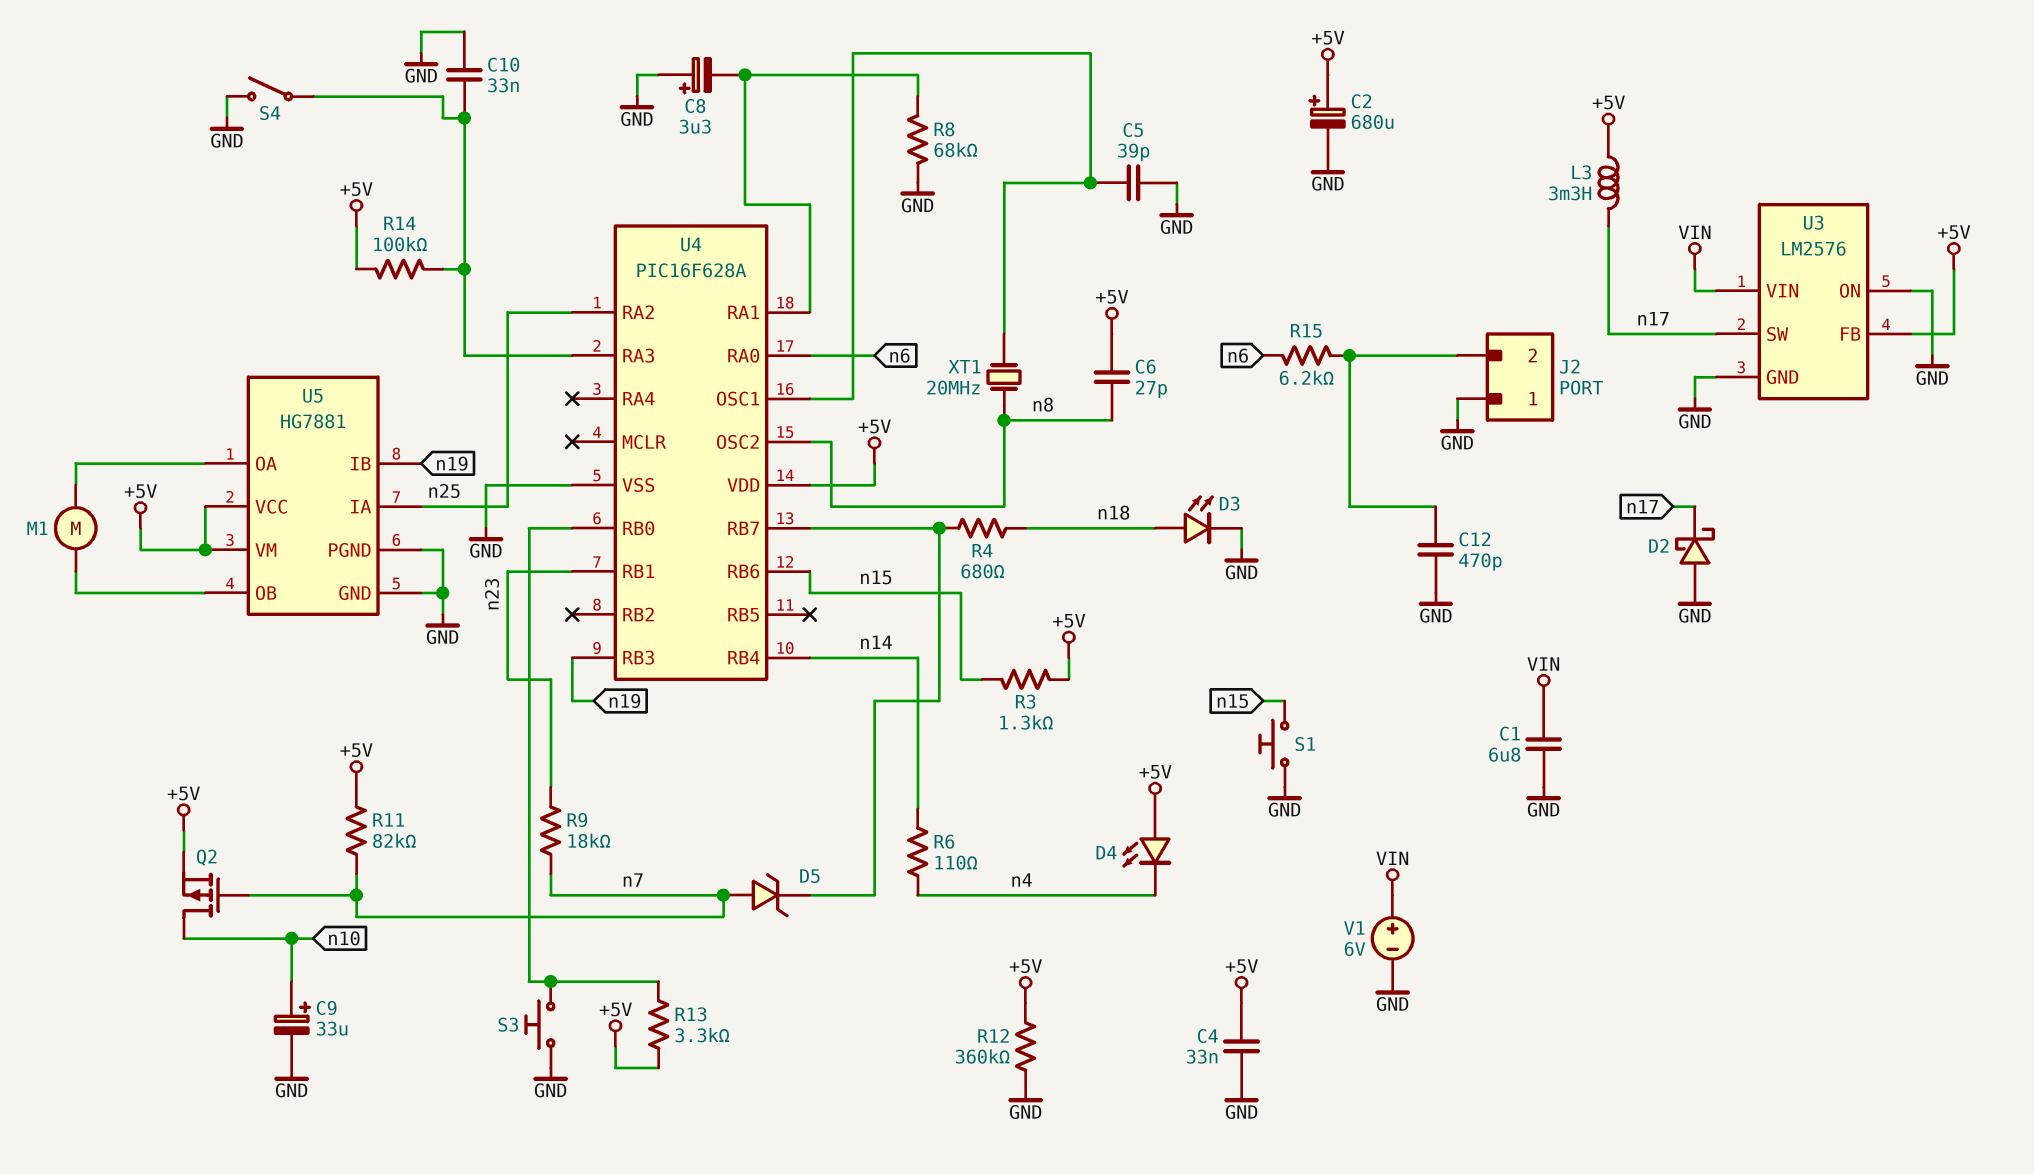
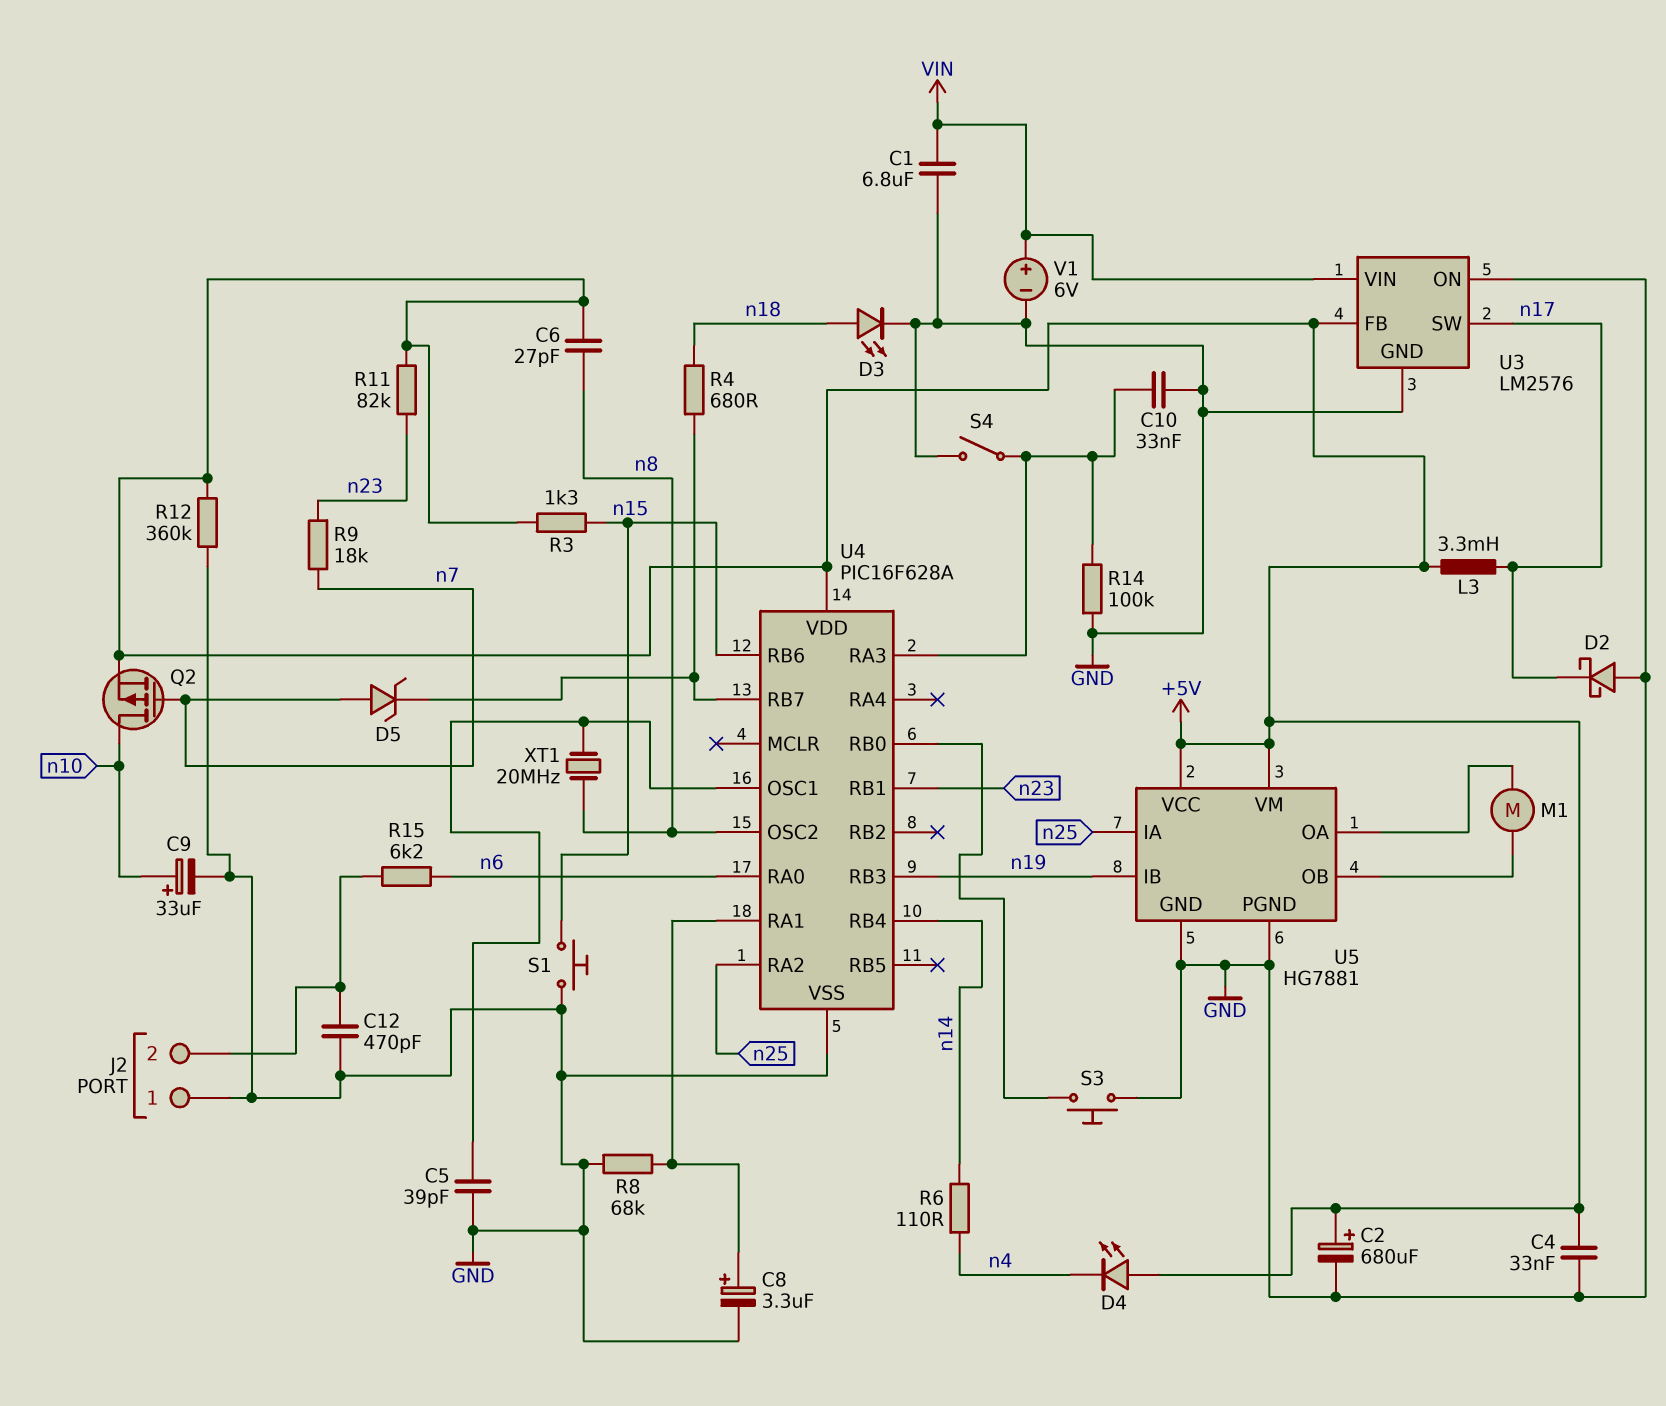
C8: 3.3uF (plus GND, minus U4/RA1) -> 3.3uF (plus U4/RA1, minus GND)
R11: 82k (+5V, n7) -> 82k (+5V, n23)
R13: 3.3k (+5V, U4/RB0) -> none
R14: 100k (+5V, U4/RA3) -> 100k (GND, U4/RA3)

